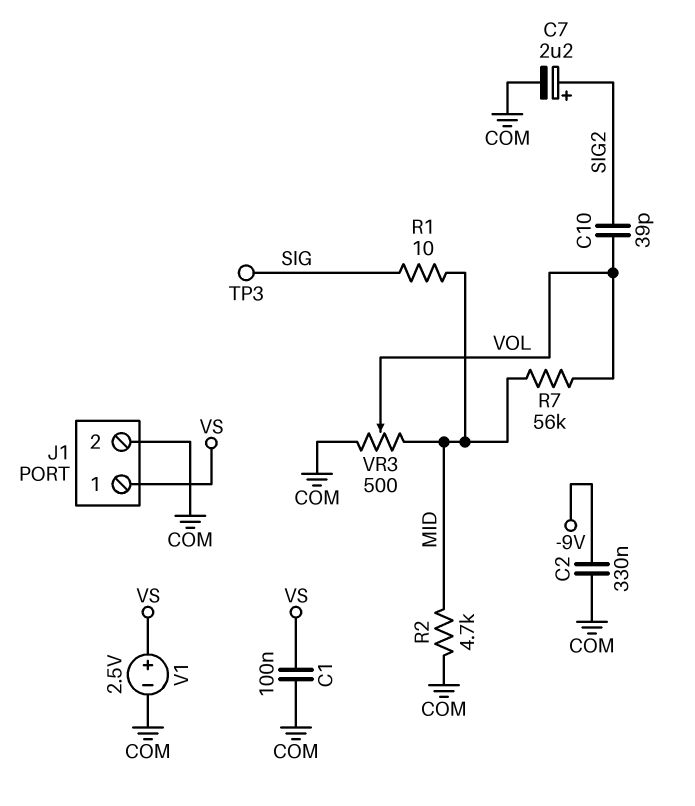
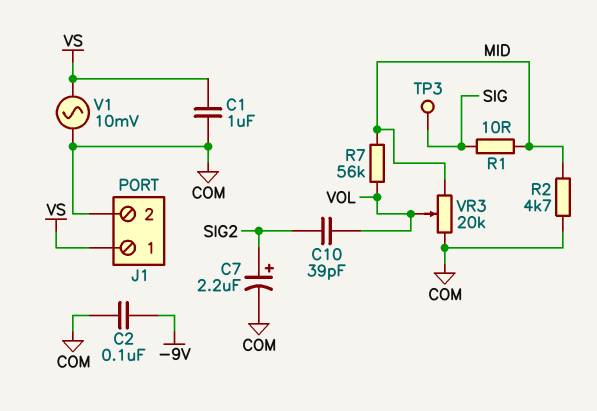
C1: 100nF (COM, VS) -> 1uF (COM, VS)
C2: 330nF (-9V, COM) -> 100nF (-9V, COM)
V1: 2.5V (plus VS, minus COM) -> AC 10mV (COM, VS)
VR3: 500 (COM, MID, wiper VOL) -> 20k (COM, MID, wiper VOL)

